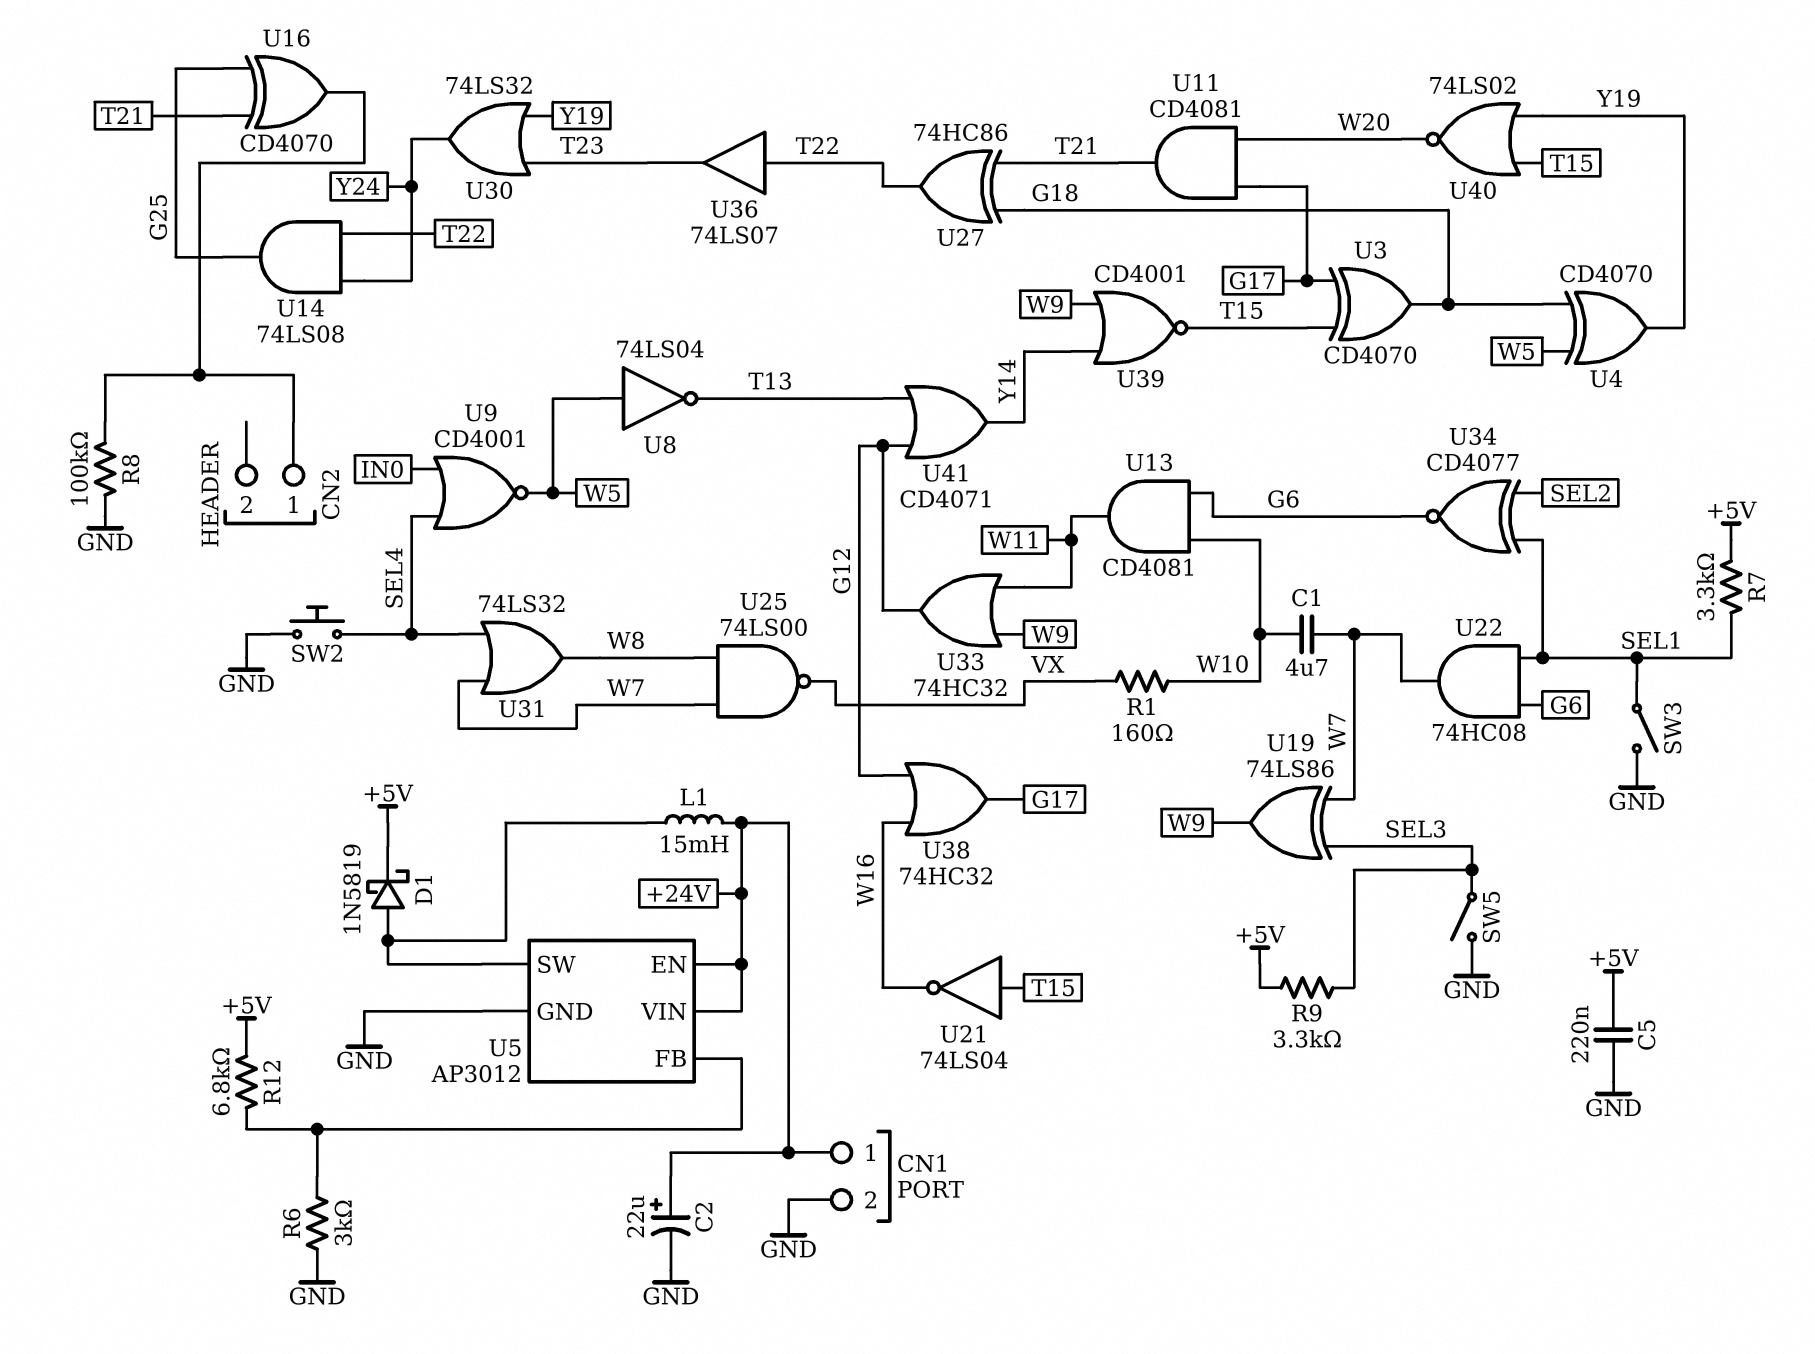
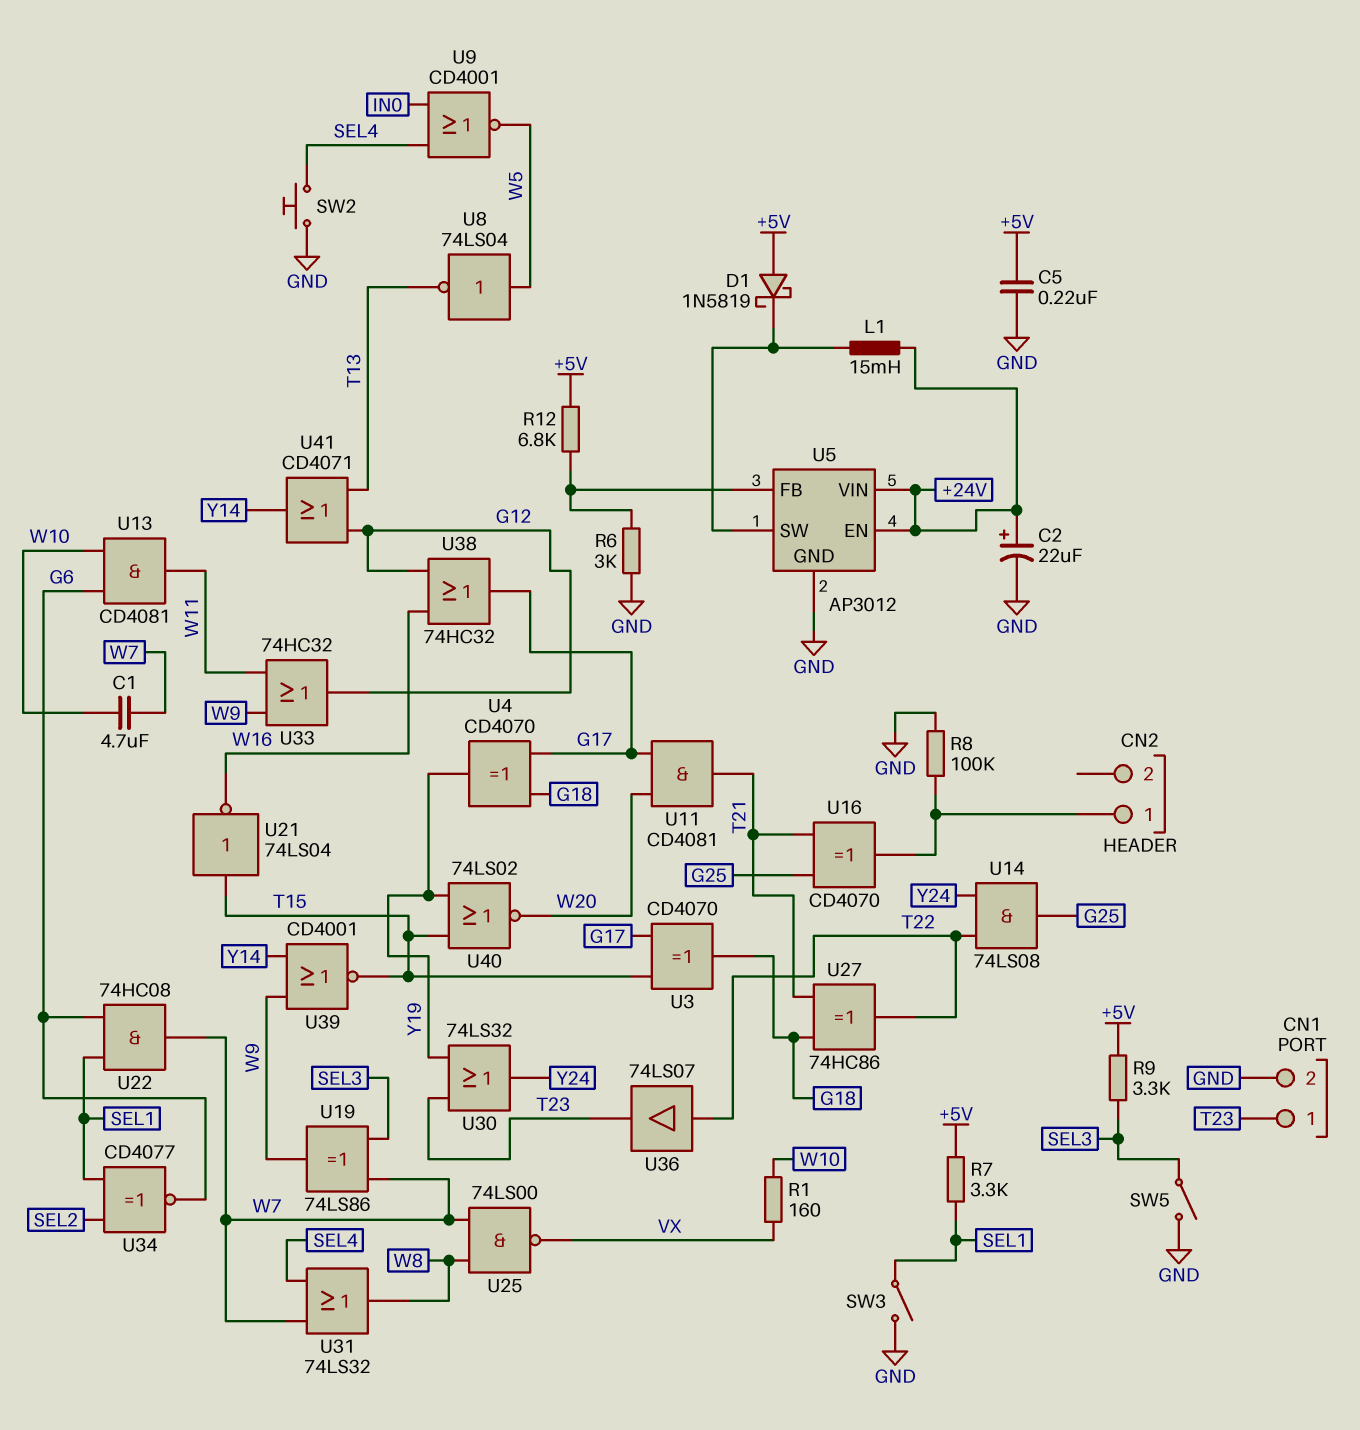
CN1 pin 1: +24V -> T23
D1: schottky 1N5819 (A U5/SW, K +5V) -> schottky 1N5819 (A +5V, K U5/SW)
U4: XOR CD4070 (in G18, in W5, out Y19) -> XOR CD4070 (in G17, in G18, out Y19)

